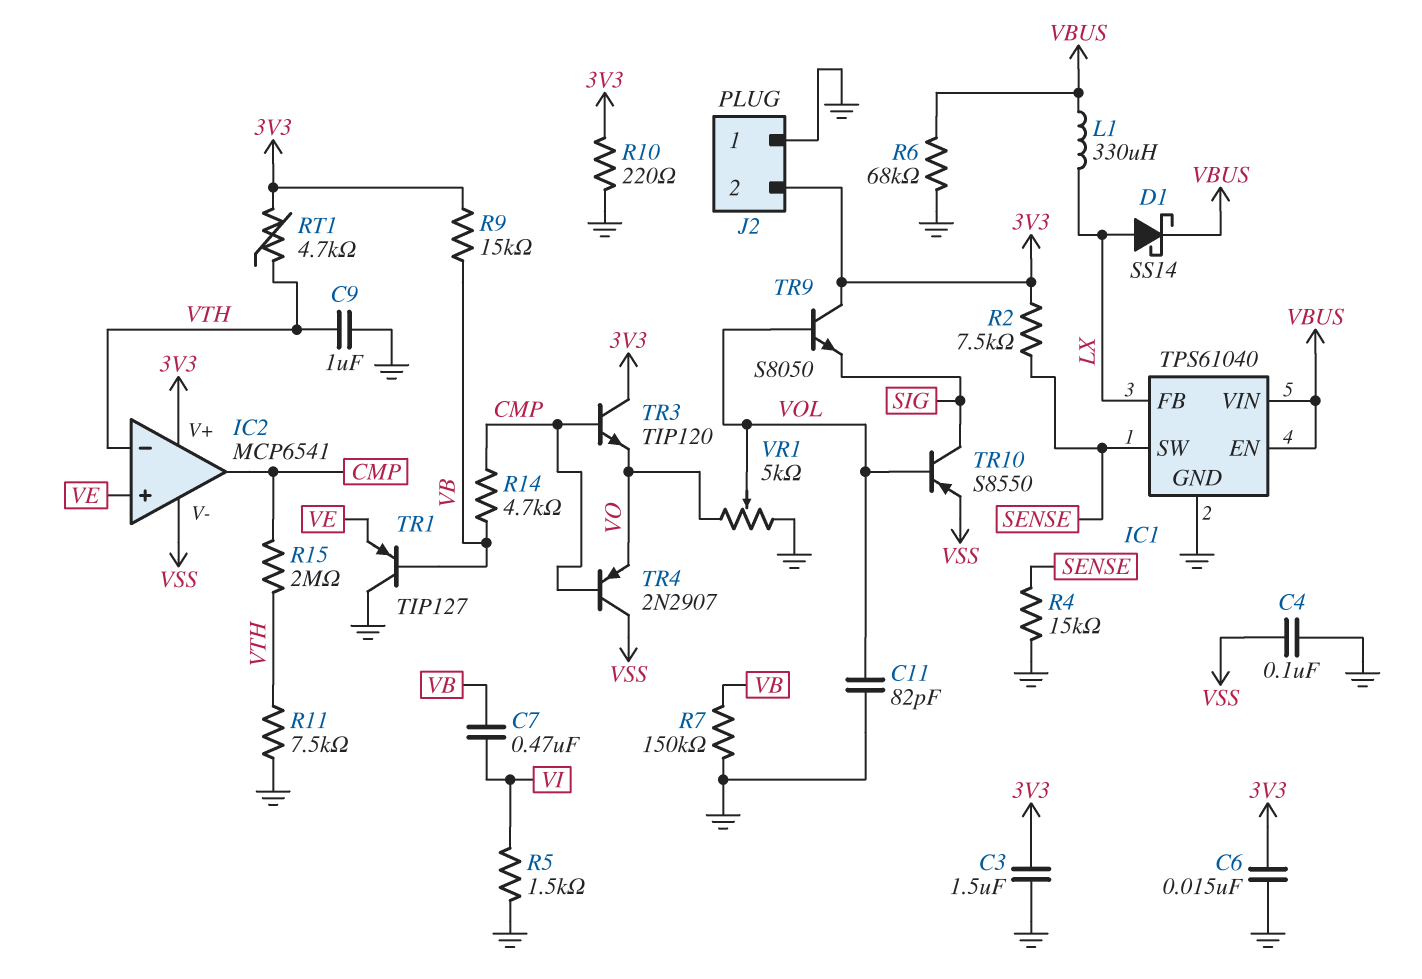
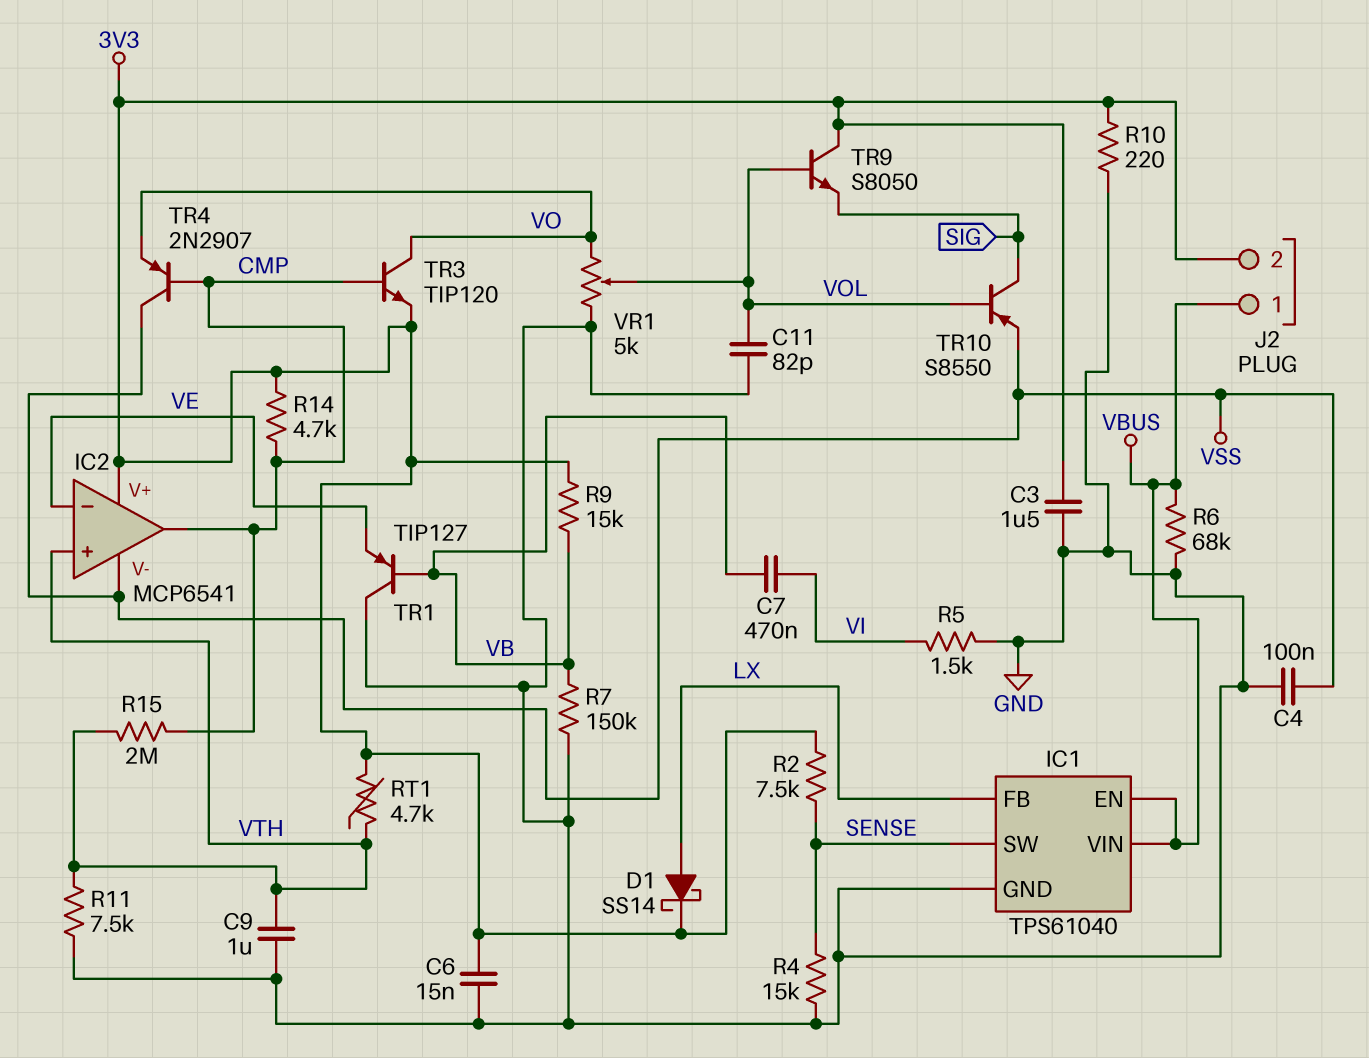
D1: schottky SS14 (A LX, K VBUS) -> schottky SS14 (A LX, K 3V3)
IC2 pin in+: VE -> VTH
IC2 pin in-: VTH -> VE
J2 pin 1: GND -> VBUS
L1: 330uH (LX, VBUS) -> none
R14: 4.7k (CMP, VB) -> 4.7k (3V3, CMP)
TR3: NPN TIP120 (B CMP, C 3V3, E VO) -> NPN TIP120 (B CMP, C VO, E 3V3)

